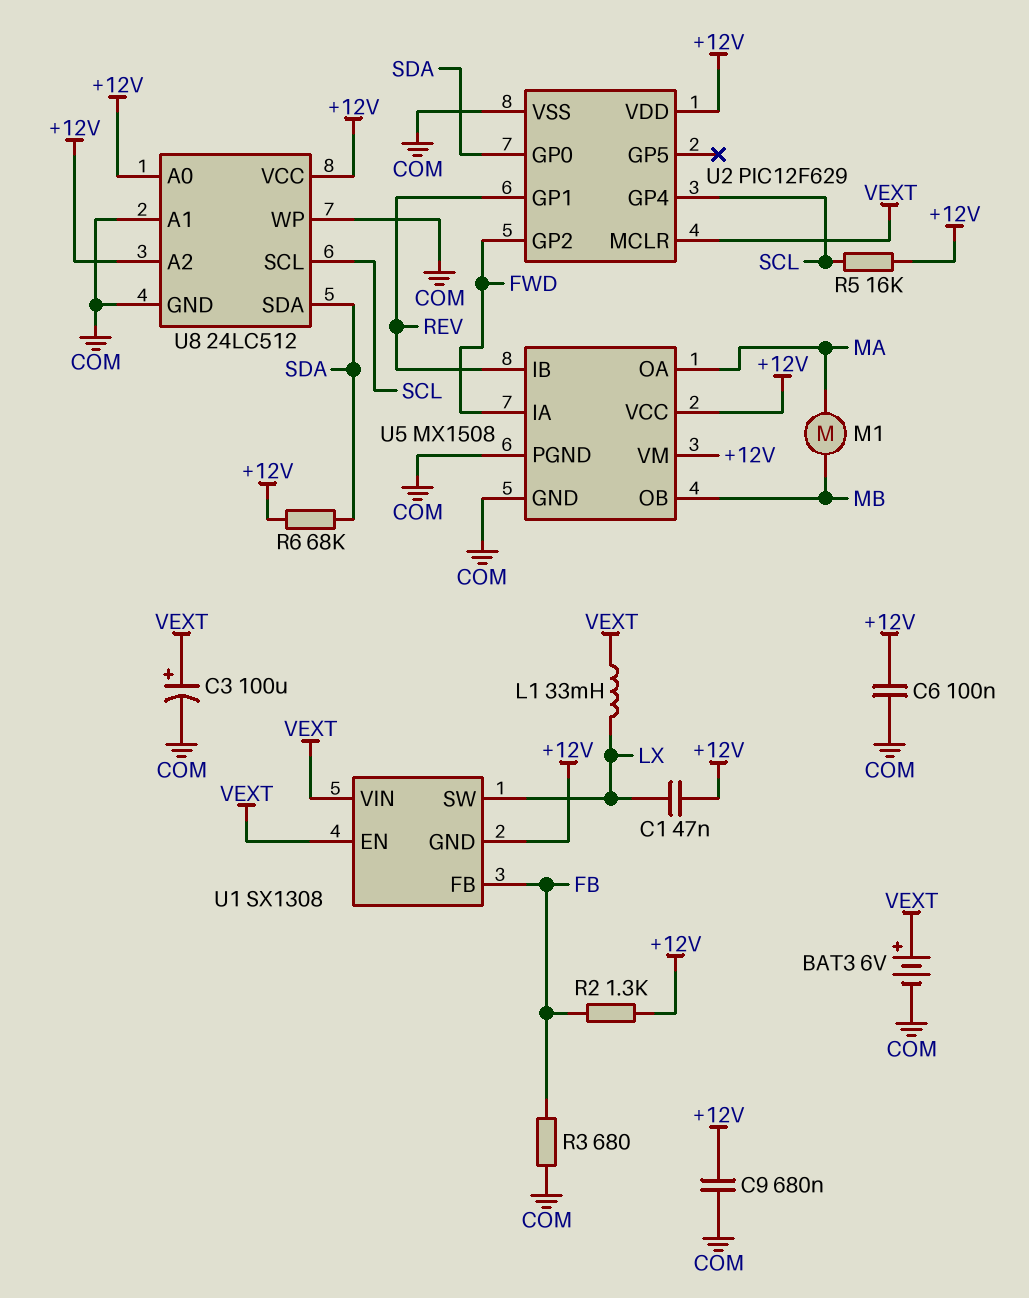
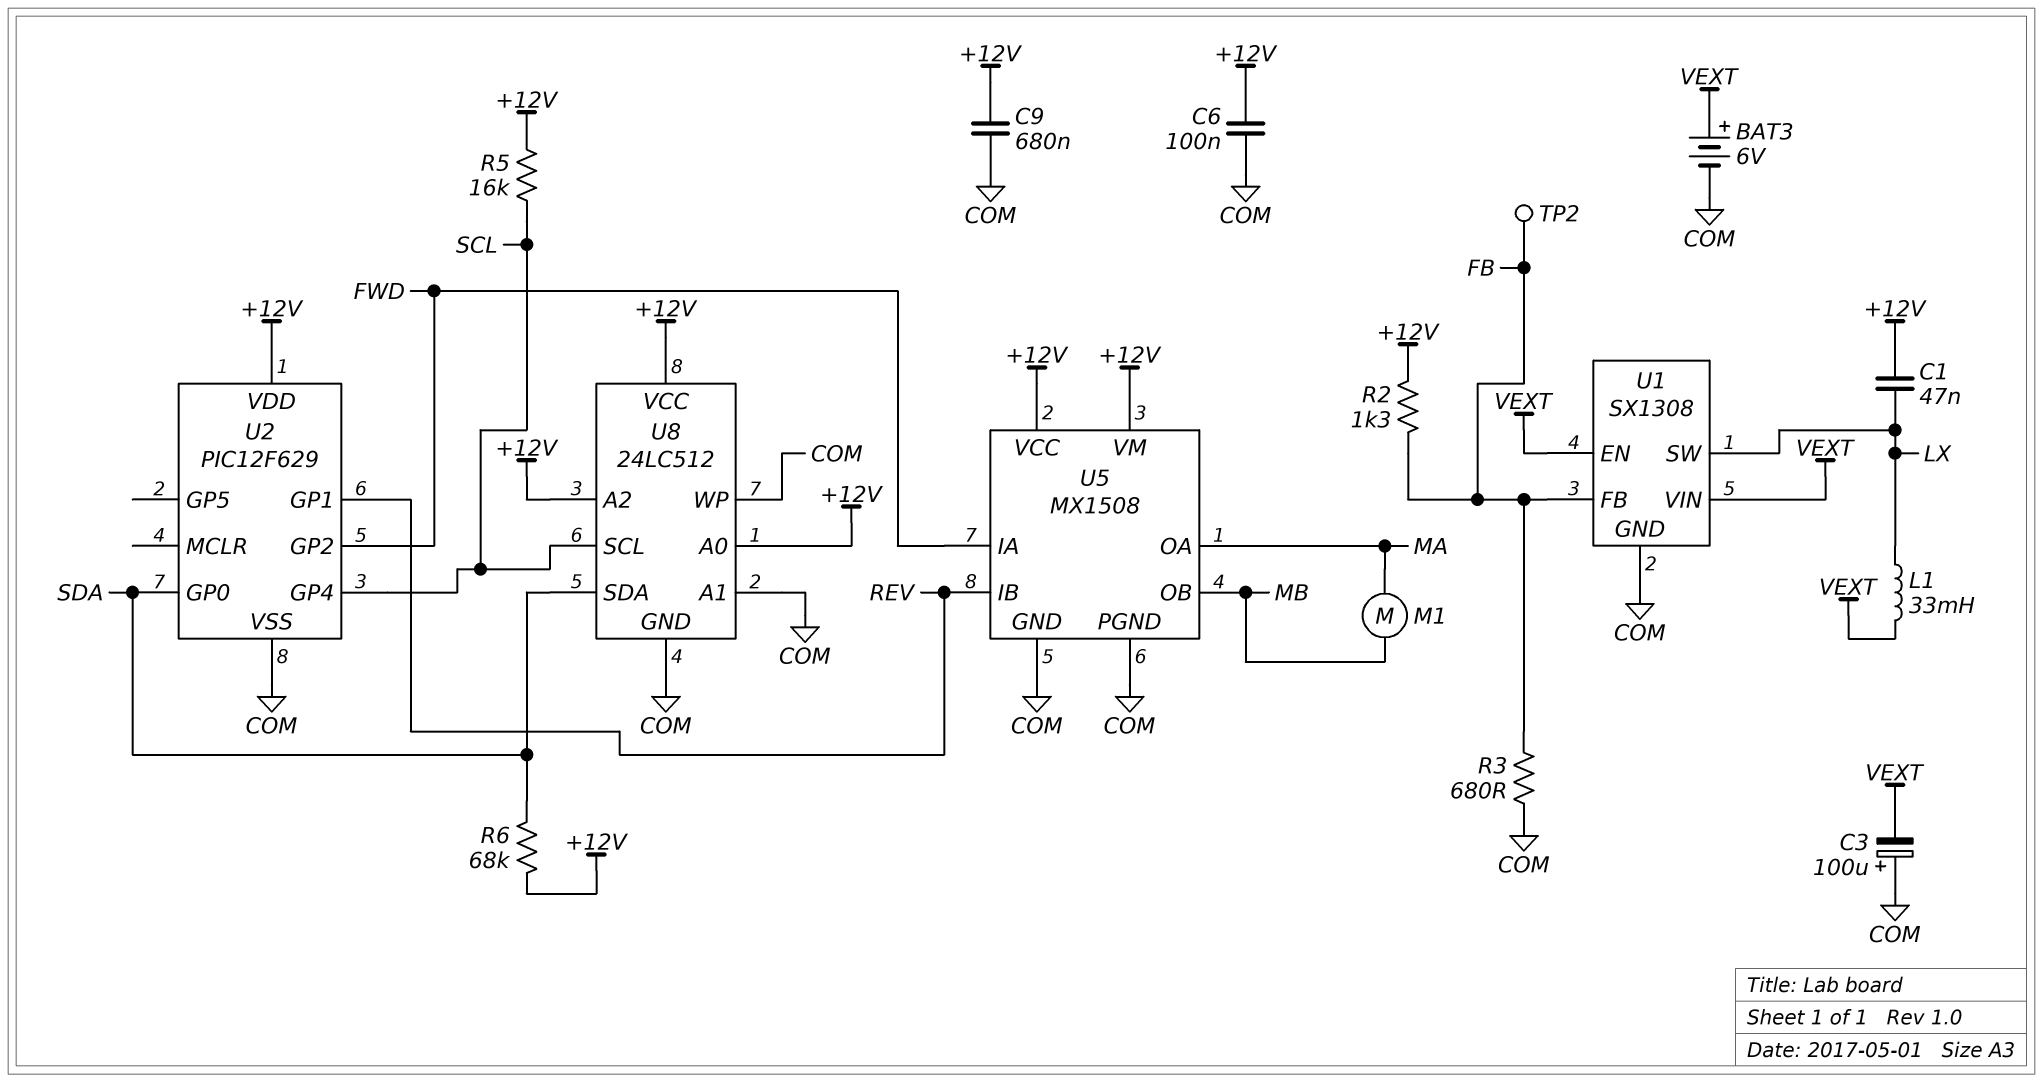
C3: 100uF (plus VEXT, minus COM) -> 100uF (plus COM, minus VEXT)
TP2: none -> test point (FB)
U1 pin GND: +12V -> COM
U2 pin MCLR: VEXT -> none

